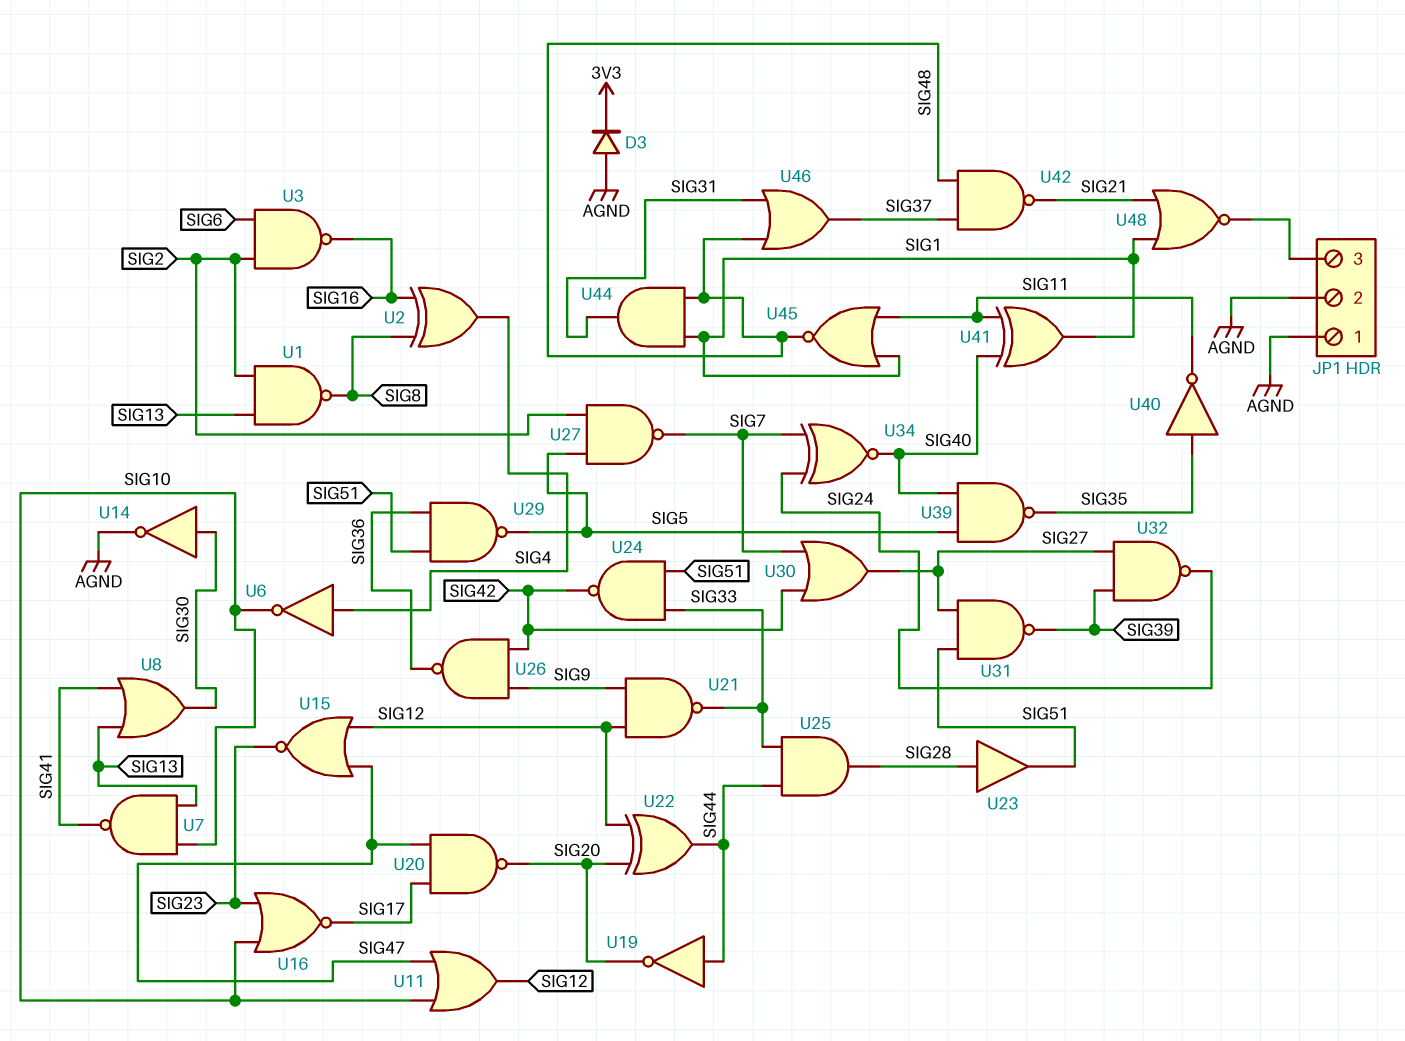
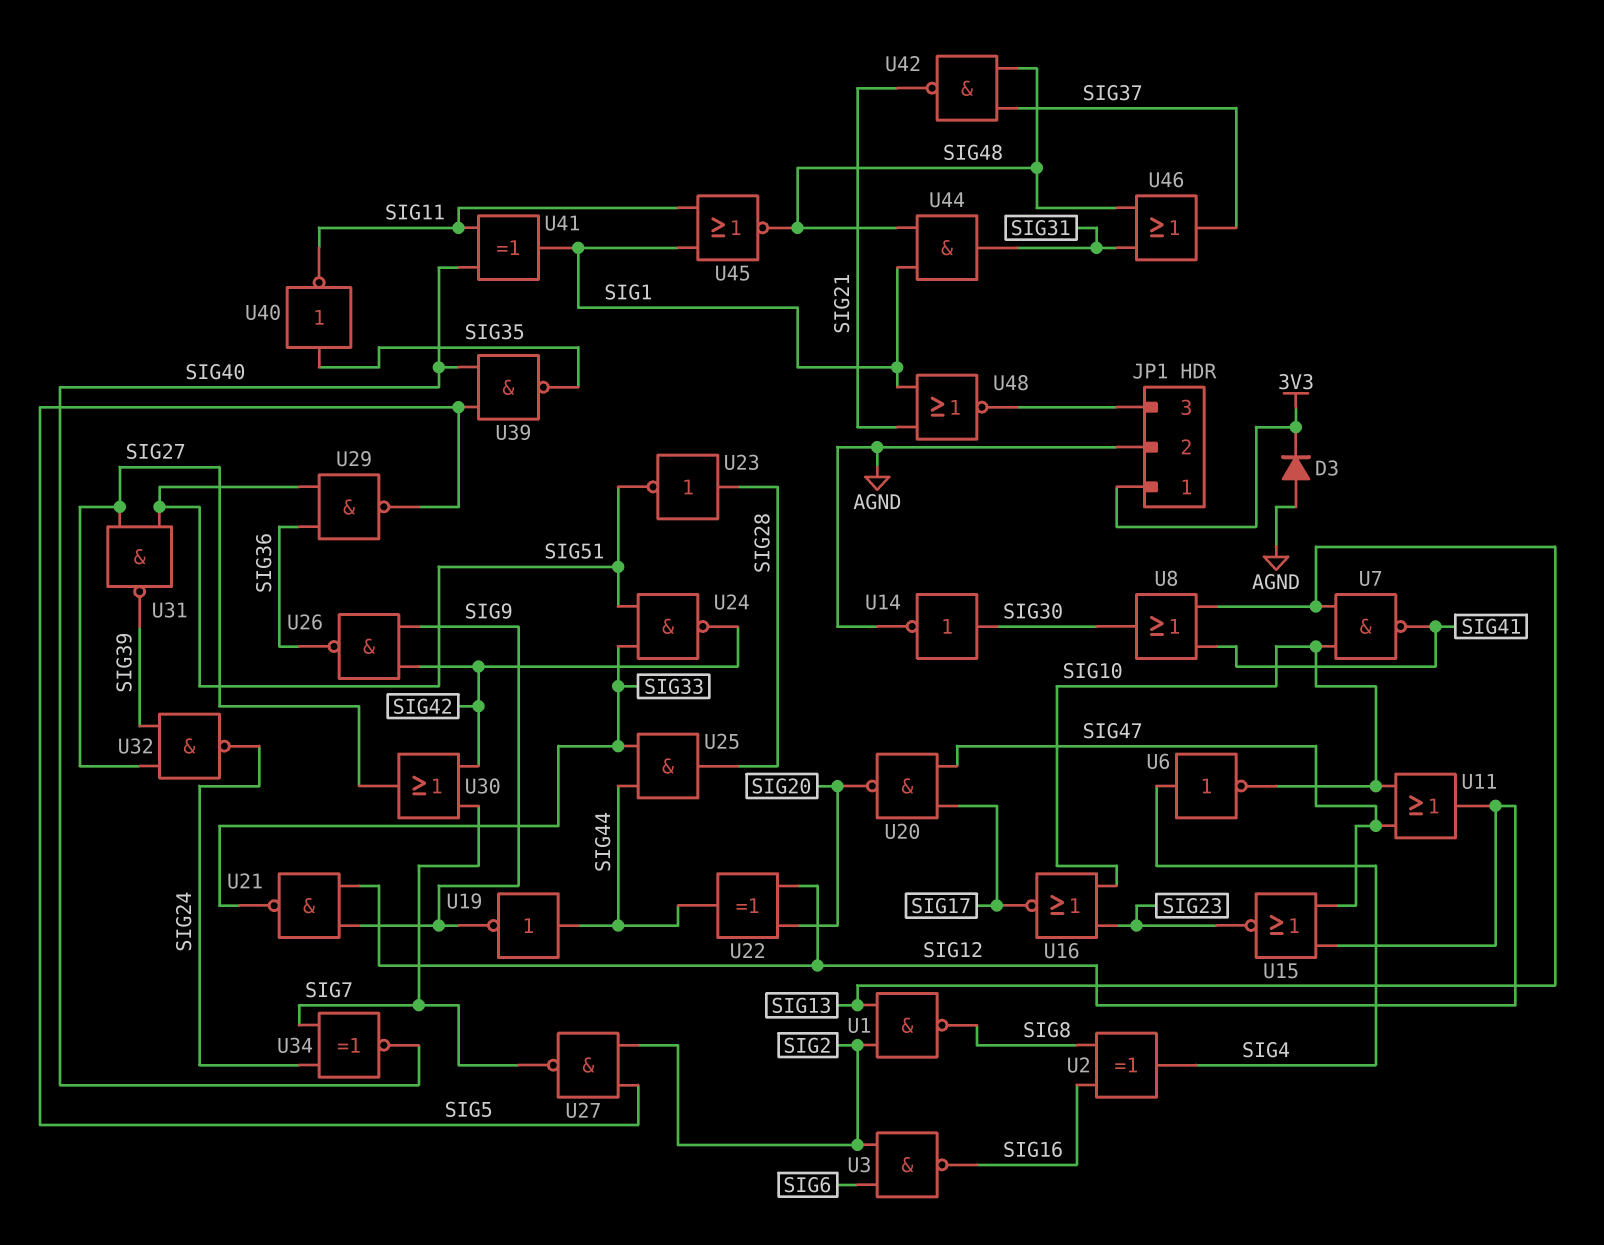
JP1 pin 1: AGND -> 3V3
U19: NOT (in SIG44, out SIG20) -> NOT (in SIG44, out SIG9)
U23: buffer (in SIG28, out SIG51) -> NOT (in SIG28, out SIG51)

